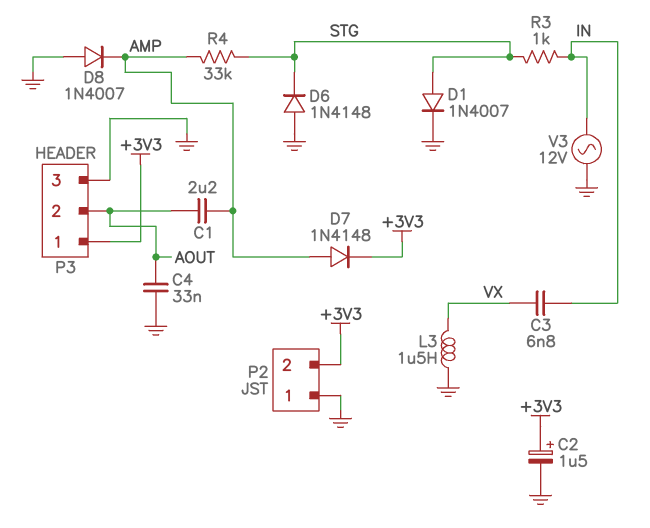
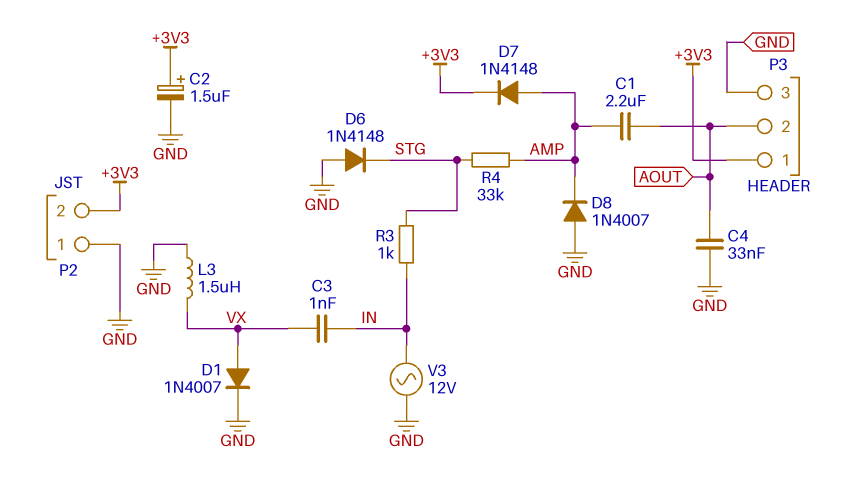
C3: 6.8nF (IN, VX) -> 1nF (IN, VX)
D1: diode 1N4007 (A STG, K GND) -> diode 1N4007 (A VX, K GND)

